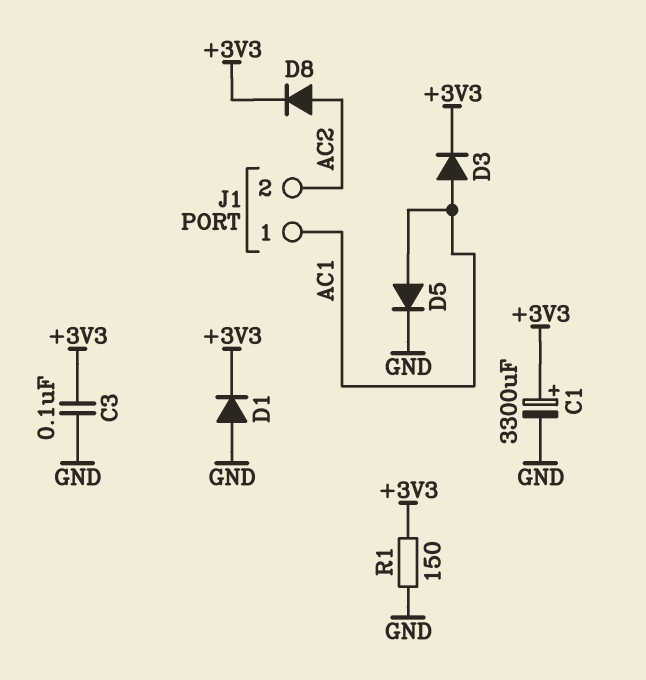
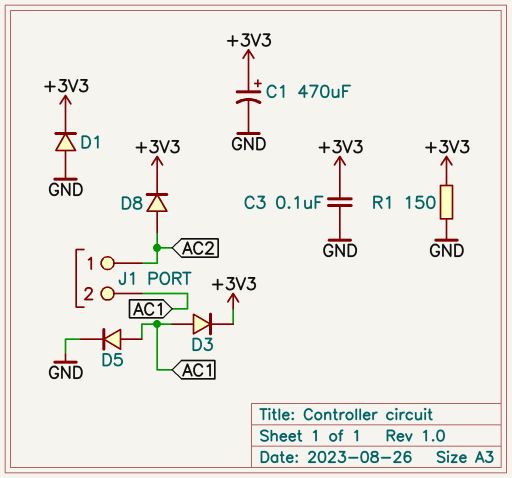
C1: 3300uF (plus +3V3, minus GND) -> 470uF (plus +3V3, minus GND)
J1 pin 1: AC1 -> AC2
J1 pin 2: AC2 -> AC1

